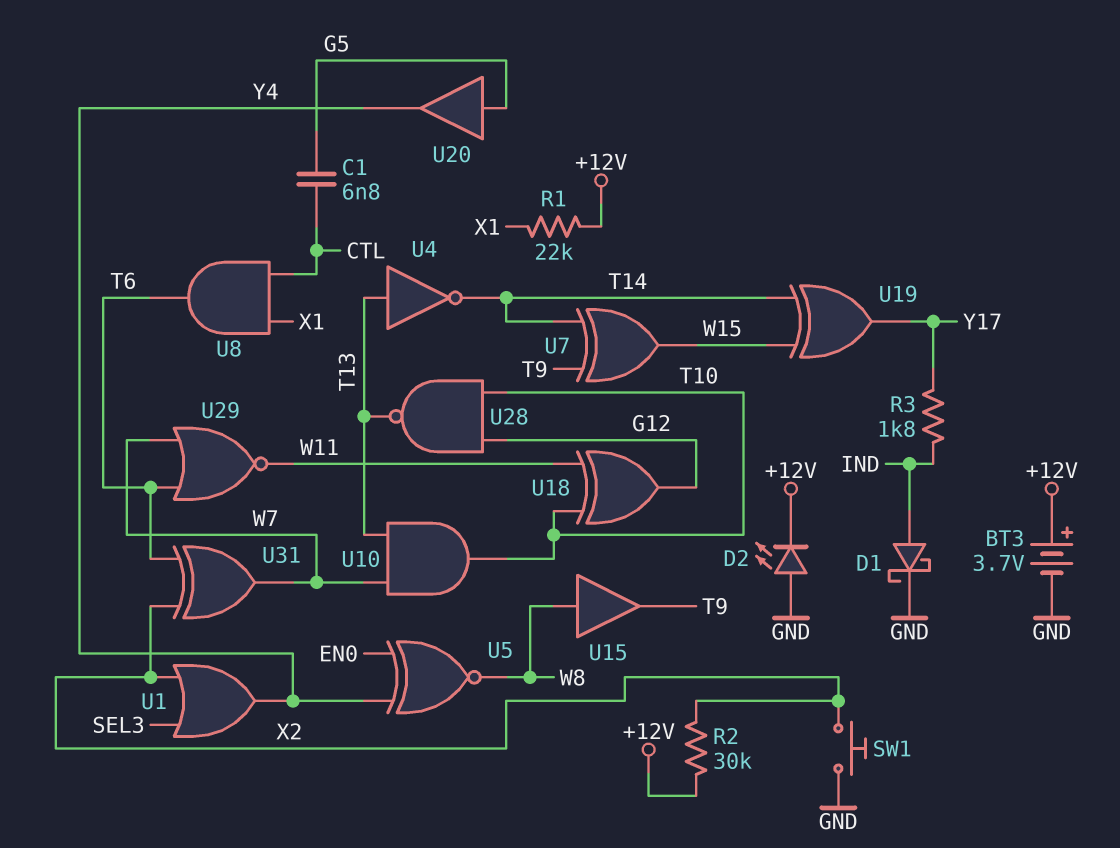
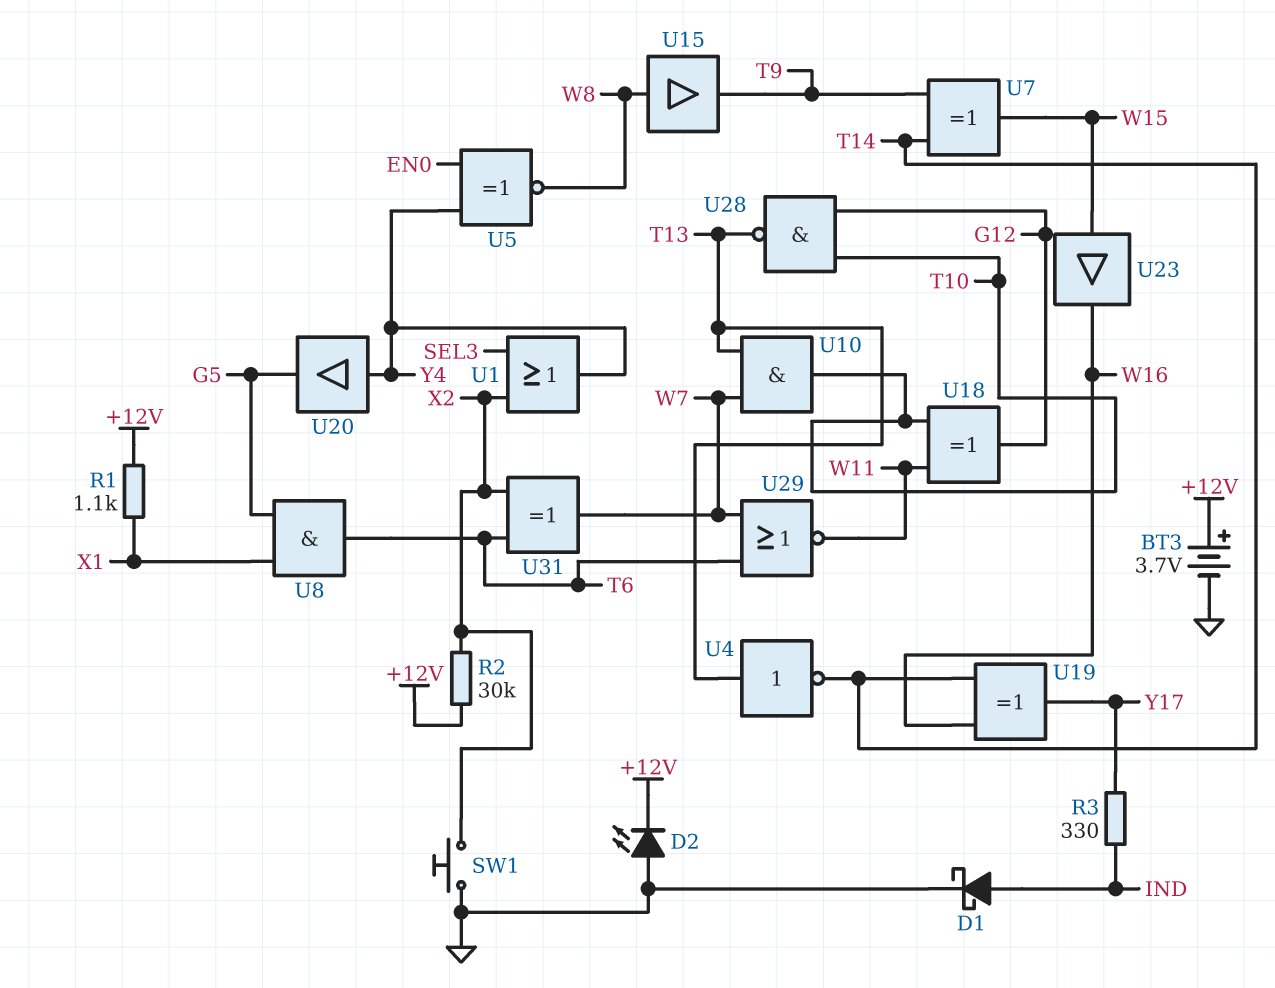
C1: 6.8nF (CTL, G5) -> none
R1: 22k (+12V, X1) -> 1.1k (+12V, X1)
R3: 1.8k (IND, Y17) -> 330 (IND, Y17)
U8: AND (in CTL, in X1, out T6) -> AND (in G5, in X1, out T6)
U19: XOR (in T14, in W15, out Y17) -> XOR (in T14, in W16, out Y17)
U20: buffer (in G5, out Y4) -> buffer (in Y4, out G5)
U23: none -> buffer (in W15, out W16)

